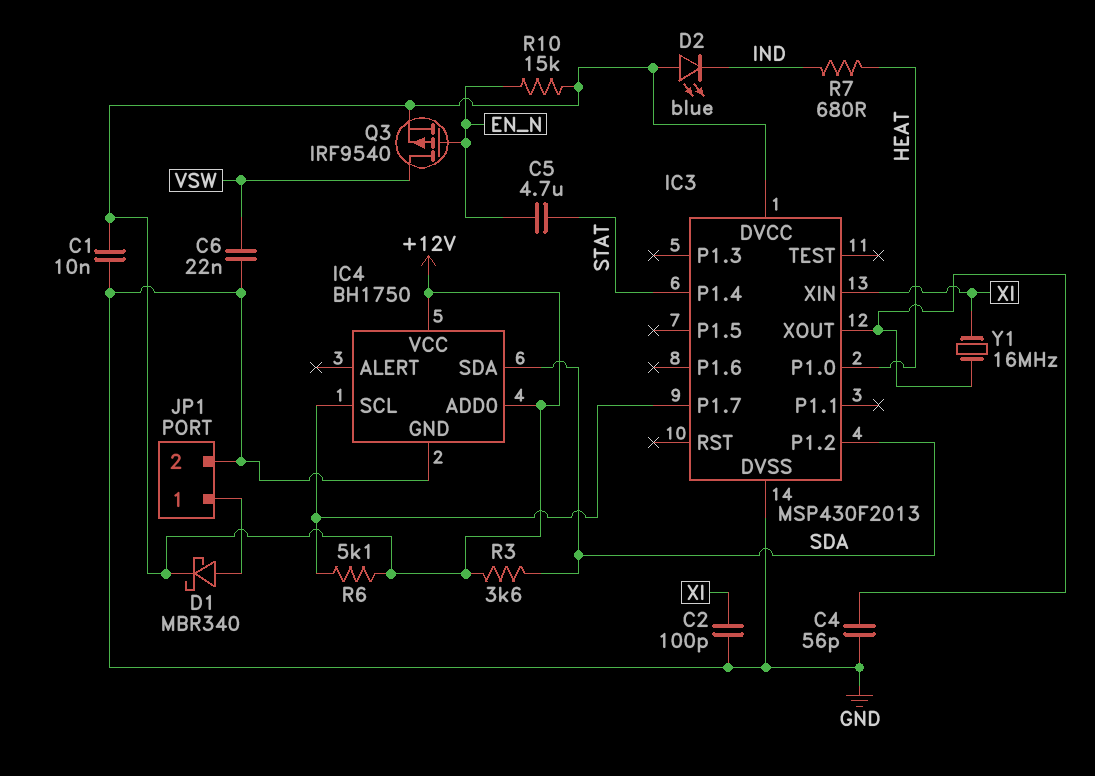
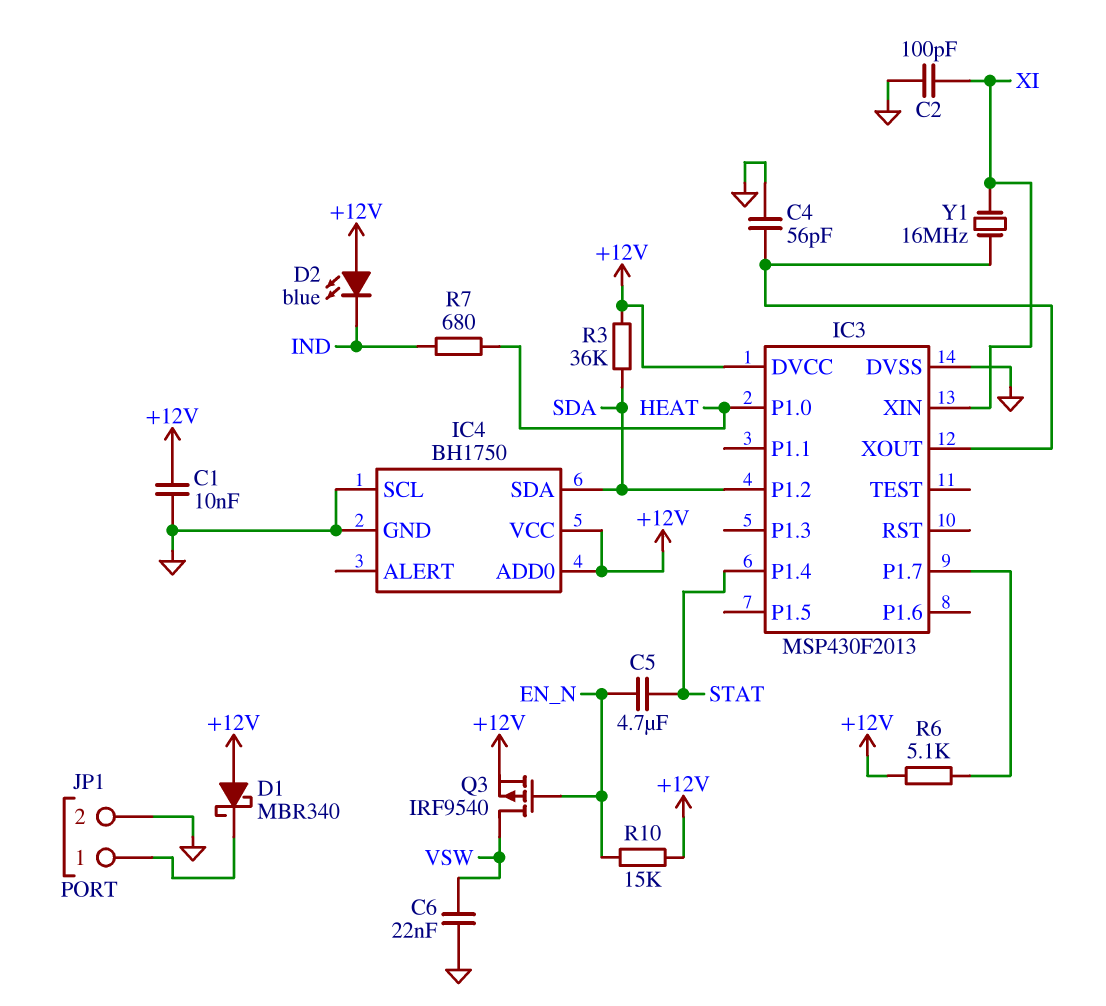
D1: schottky MBR340 (A JP1/1, K +12V) -> schottky MBR340 (A +12V, K JP1/1)
IC4 pin SCL: IC3/P1.7 -> GND
R3: 3.6k (+12V, SDA) -> 36k (+12V, SDA)

